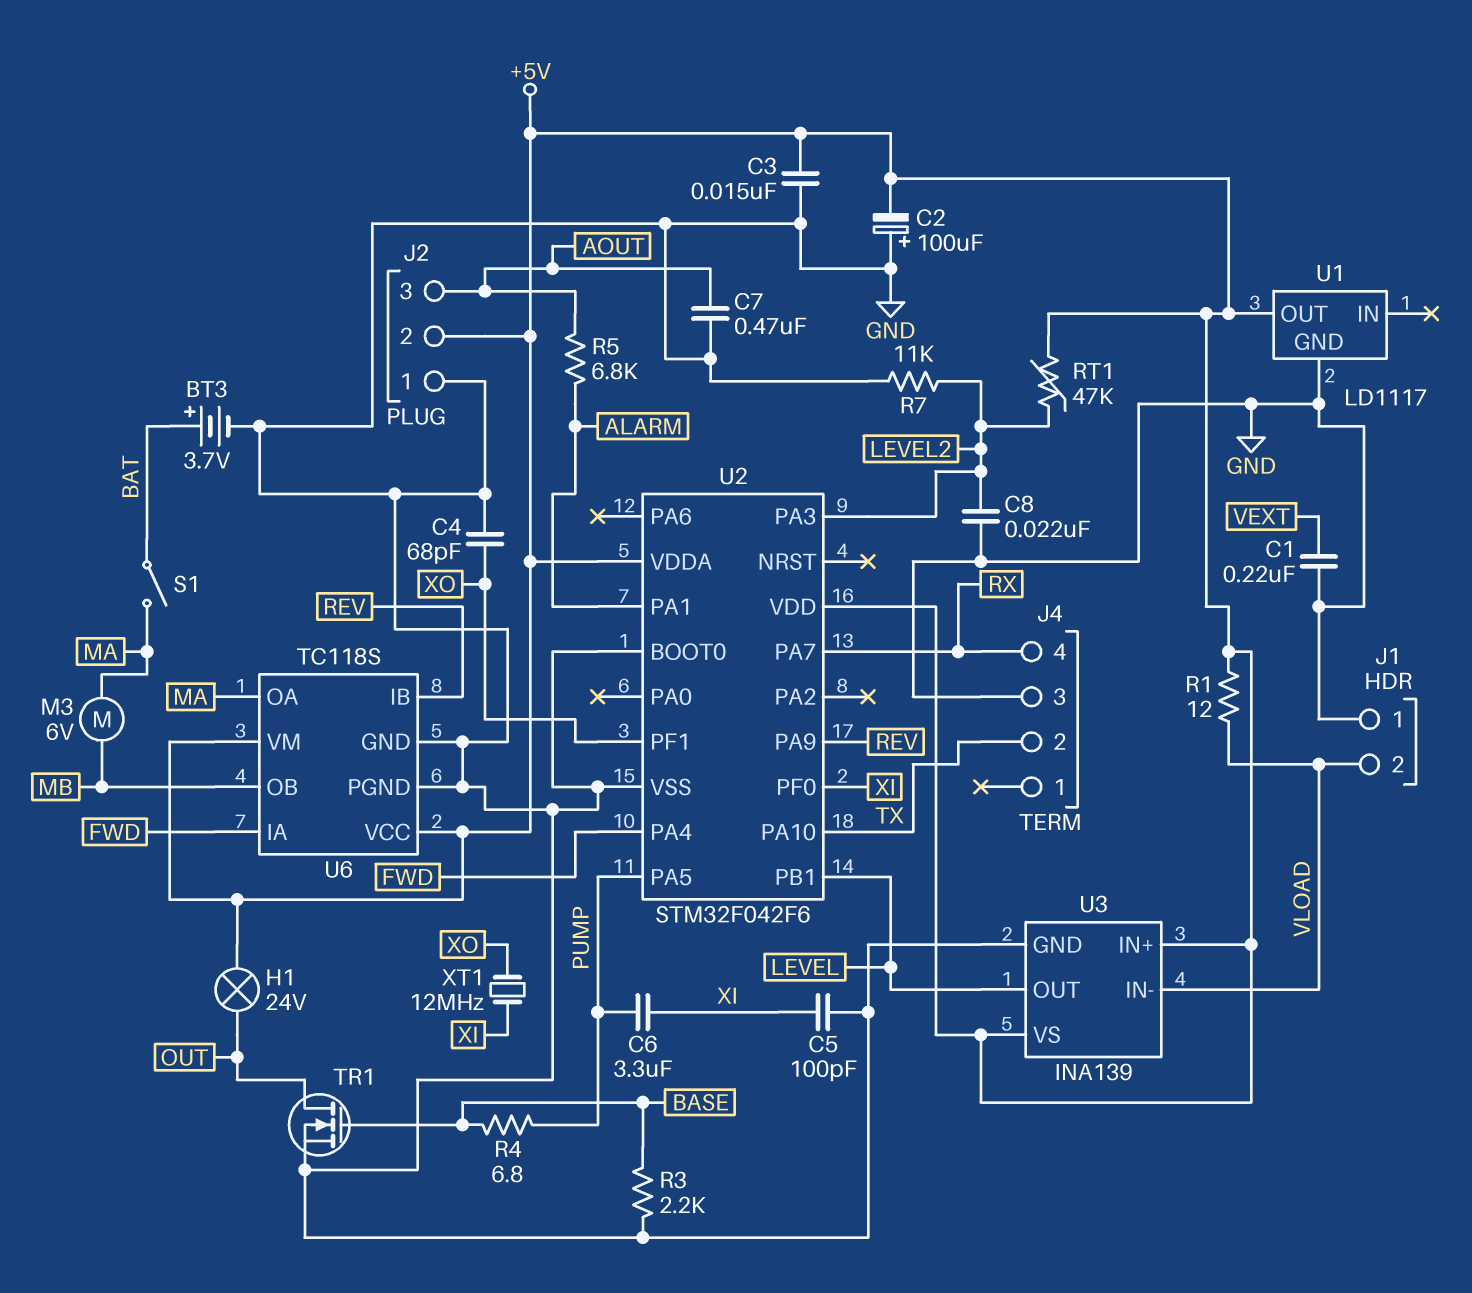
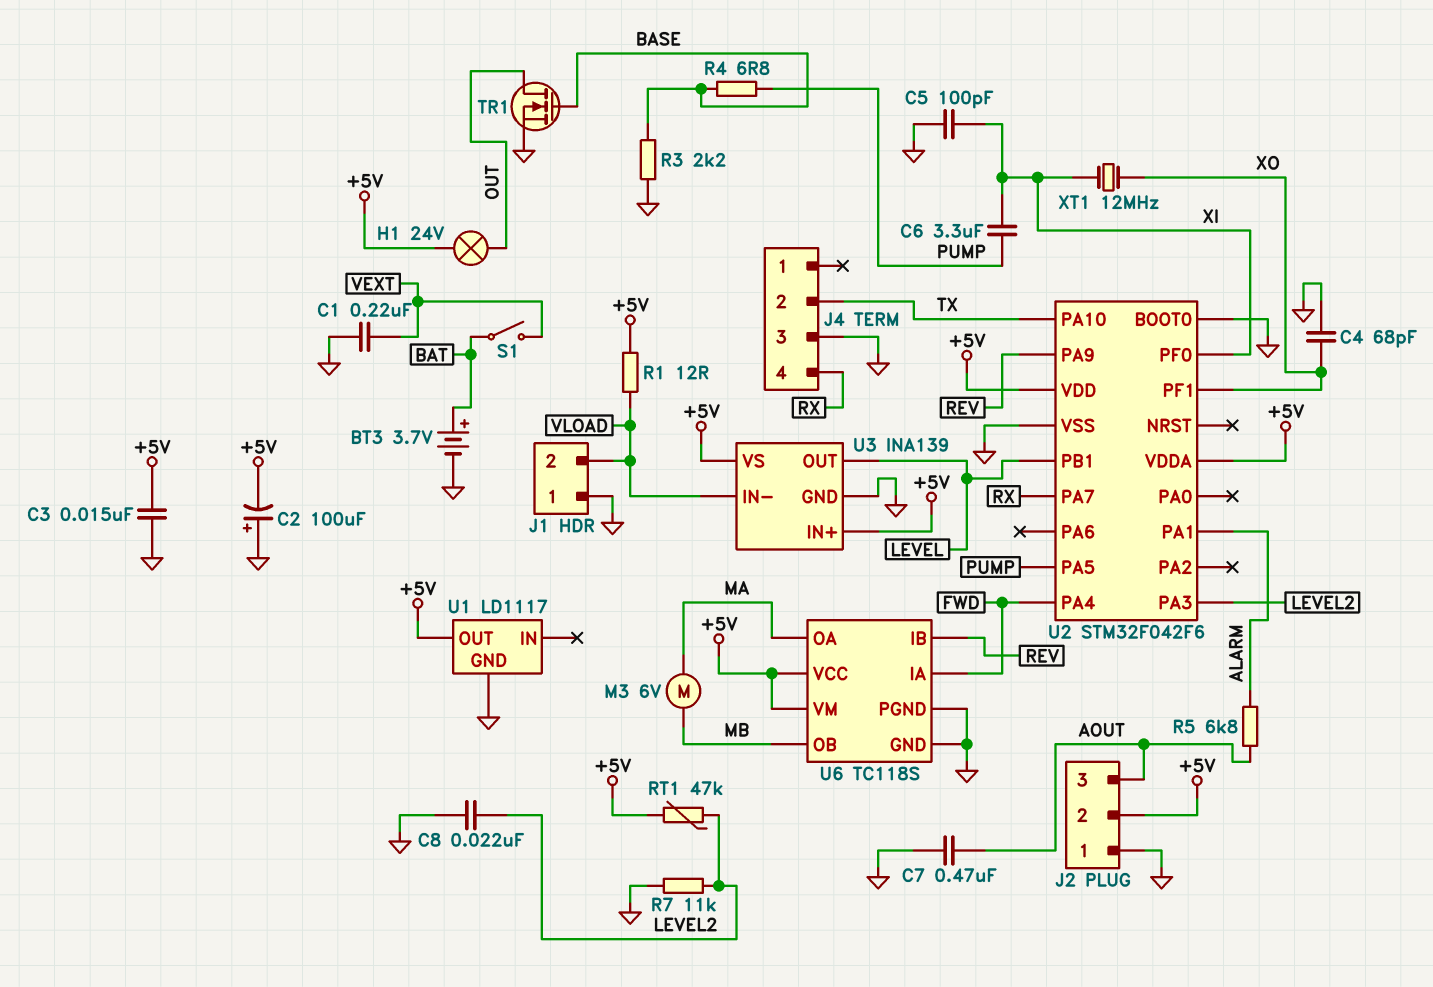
S1: switch (BAT, MA) -> switch (BAT, VEXT)

